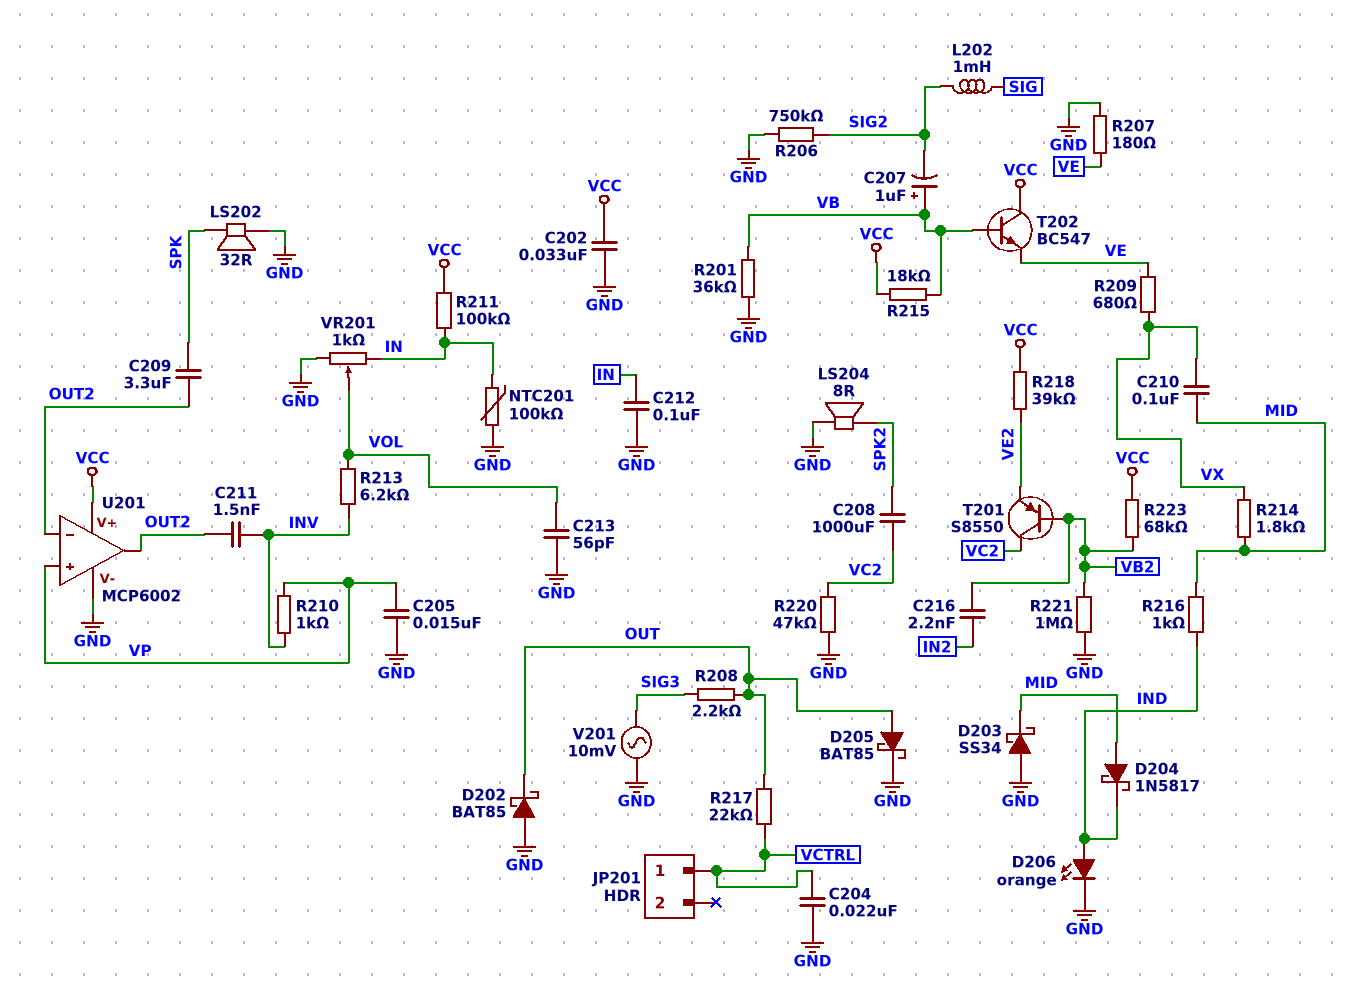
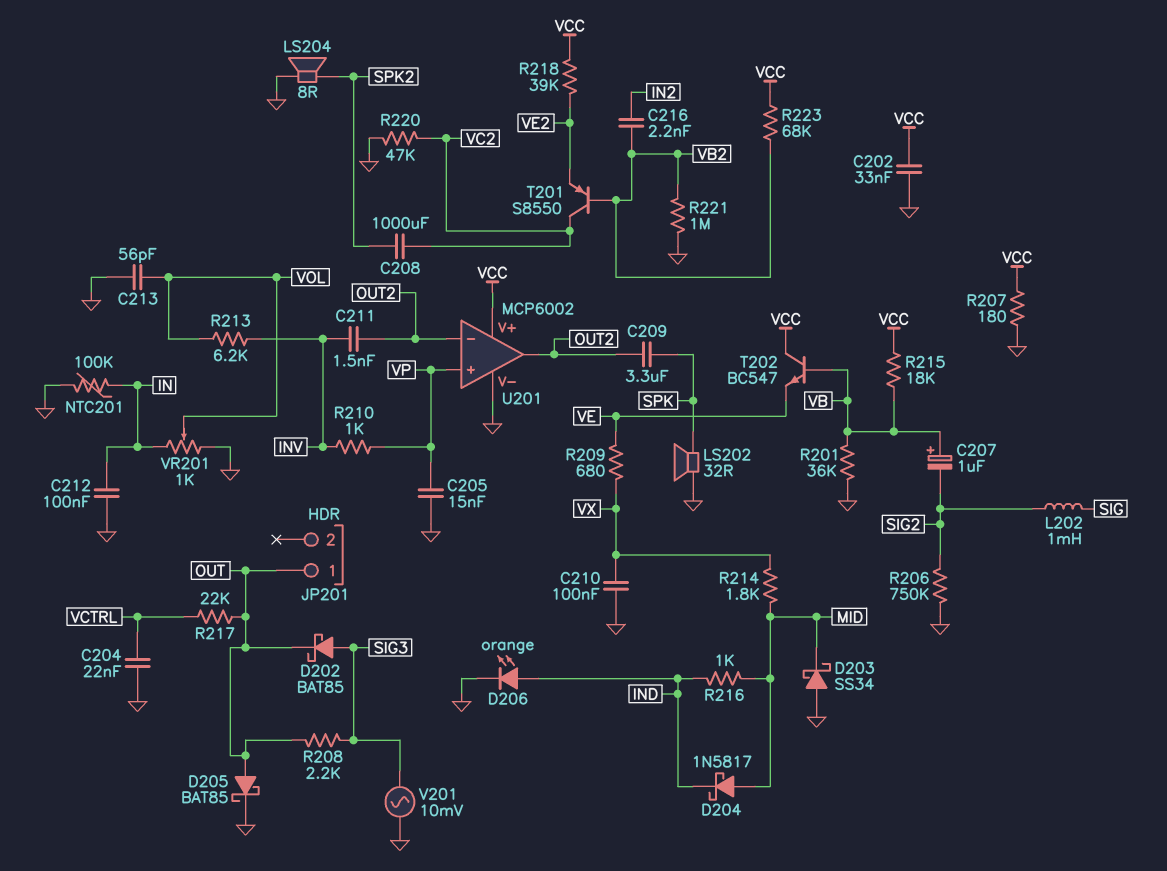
C210: 100nF (MID, VX) -> 100nF (GND, VX)
D202: schottky BAT85 (A GND, K OUT) -> schottky BAT85 (A SIG3, K OUT)
JP201 pin 1: VCTRL -> OUT
R207: 180 (GND, VE) -> 180 (GND, VCC)
R211: 100k (IN, VCC) -> none

